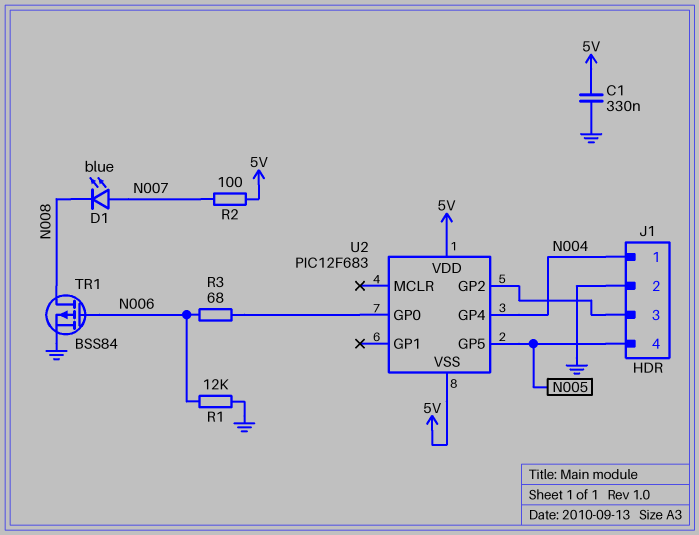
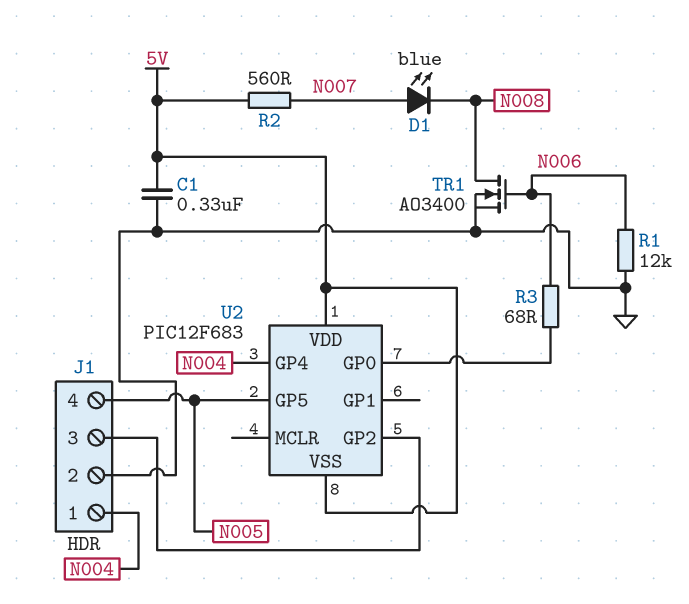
R2: 100 (5V, N007) -> 560 (5V, N007)
TR1: PMOS BSS84 (G N006, D N008, S GND) -> NMOS AO3400 (G N006, D N008, S GND)

